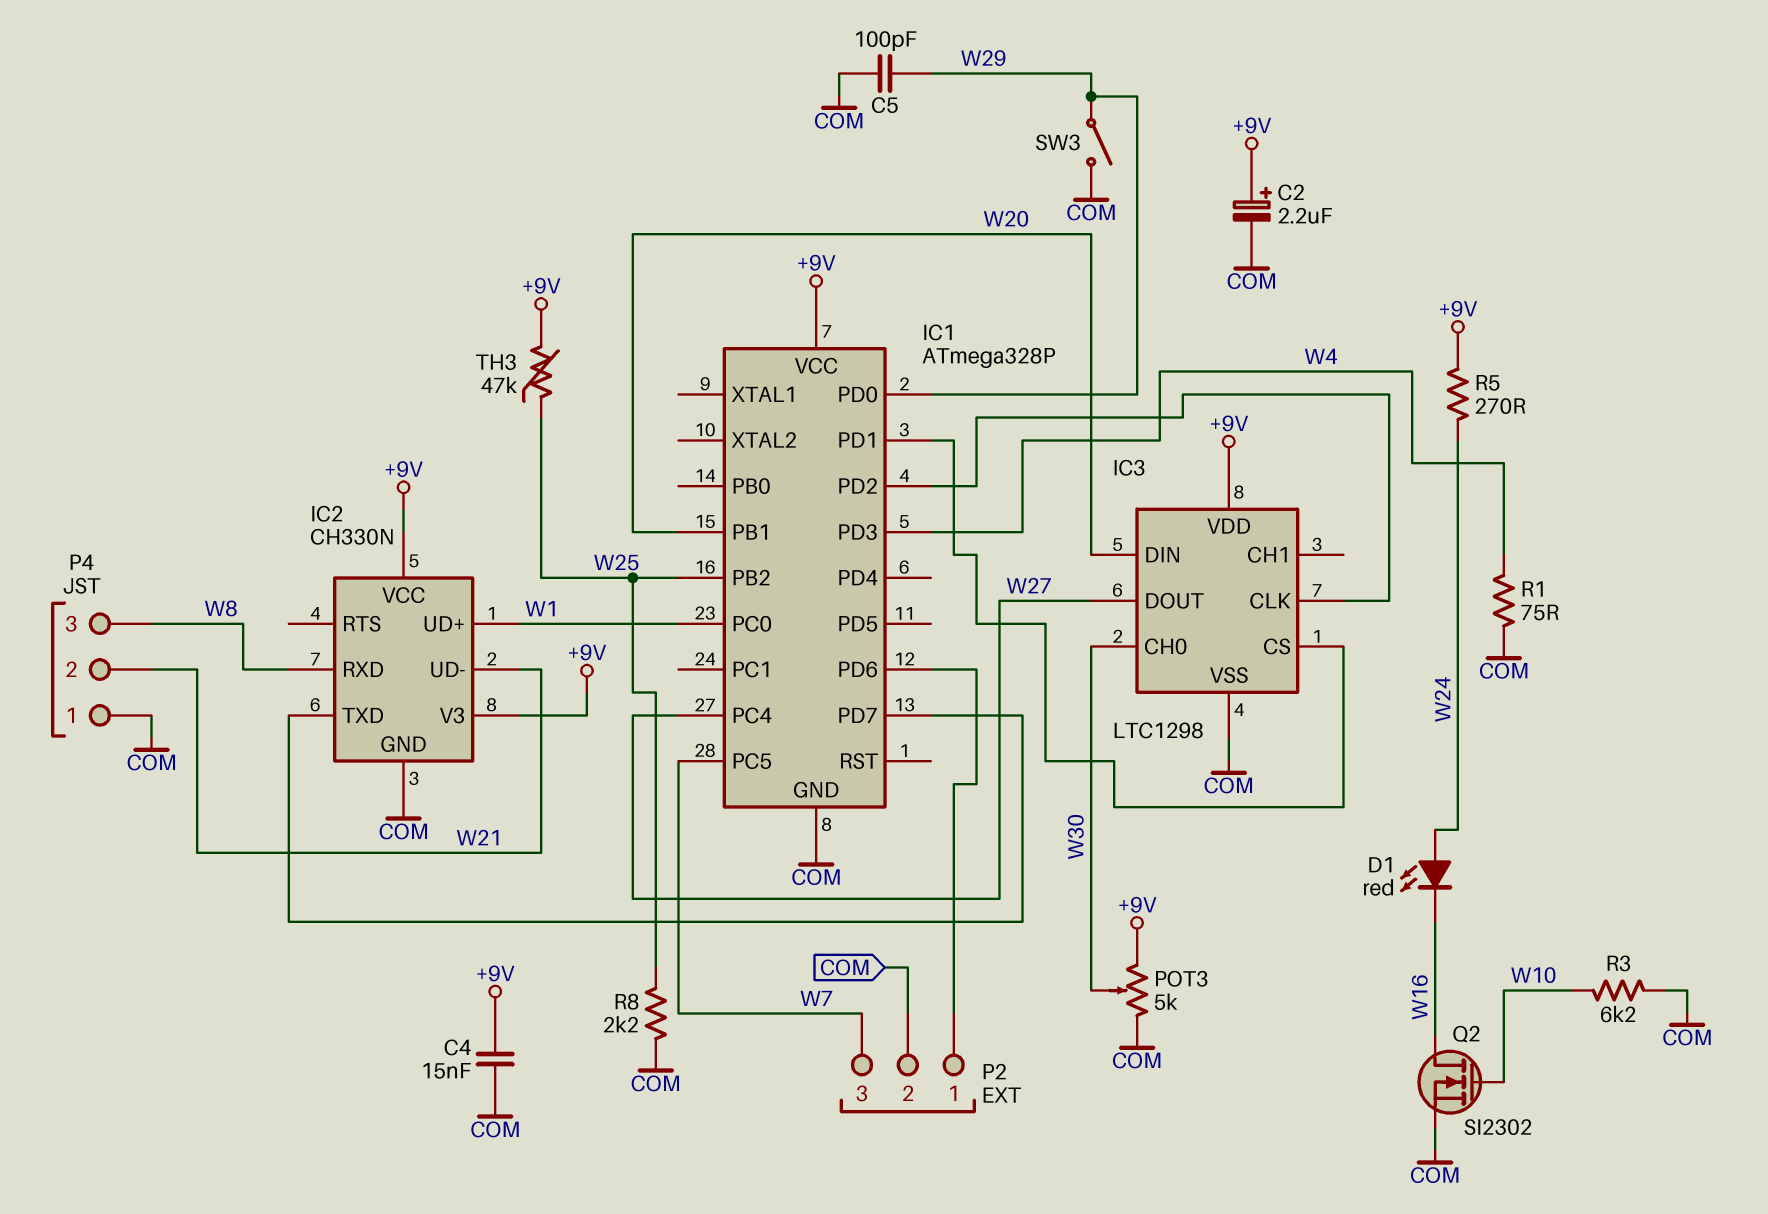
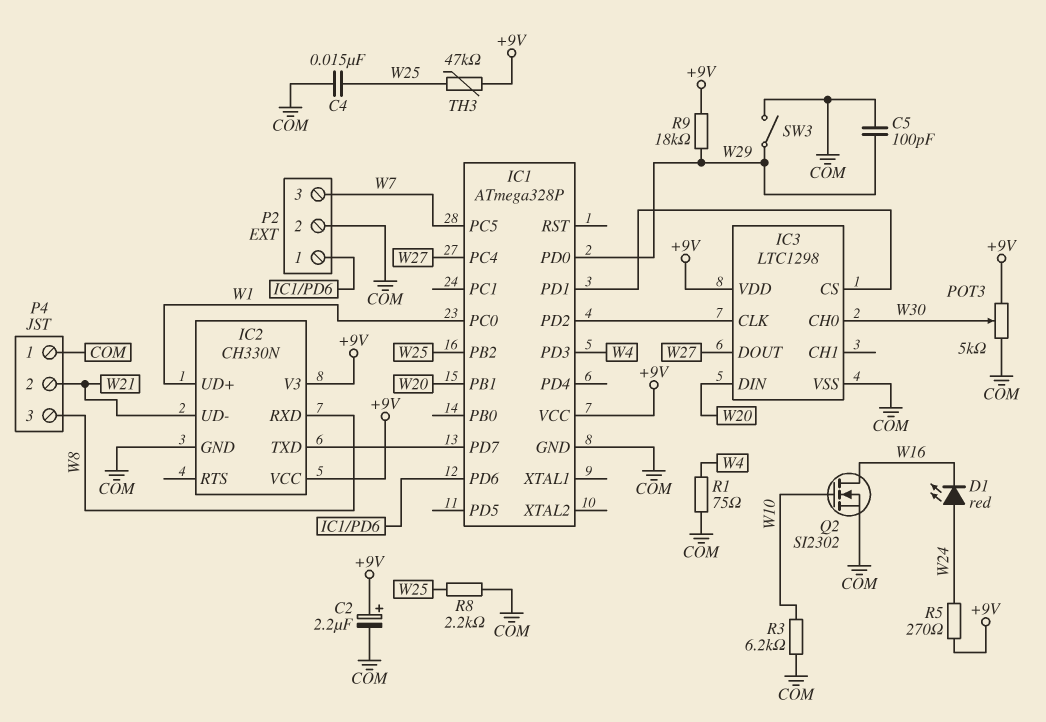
C4: 15nF (+9V, COM) -> 15nF (COM, W25)
R9: none -> 18k (+9V, W29)

